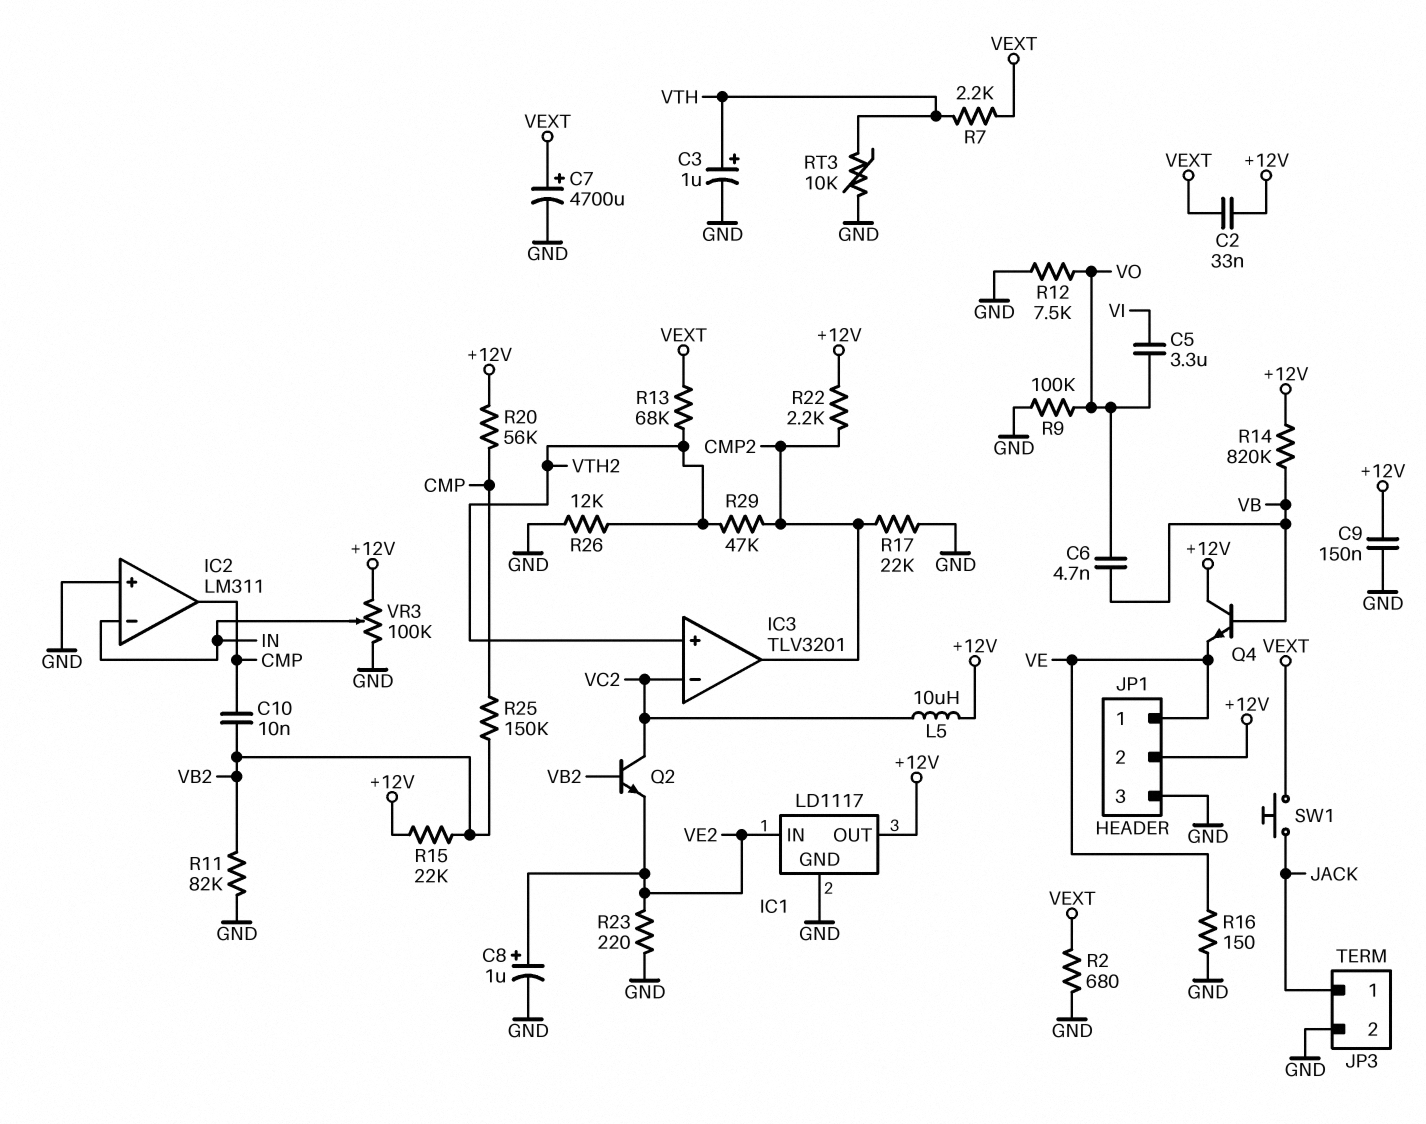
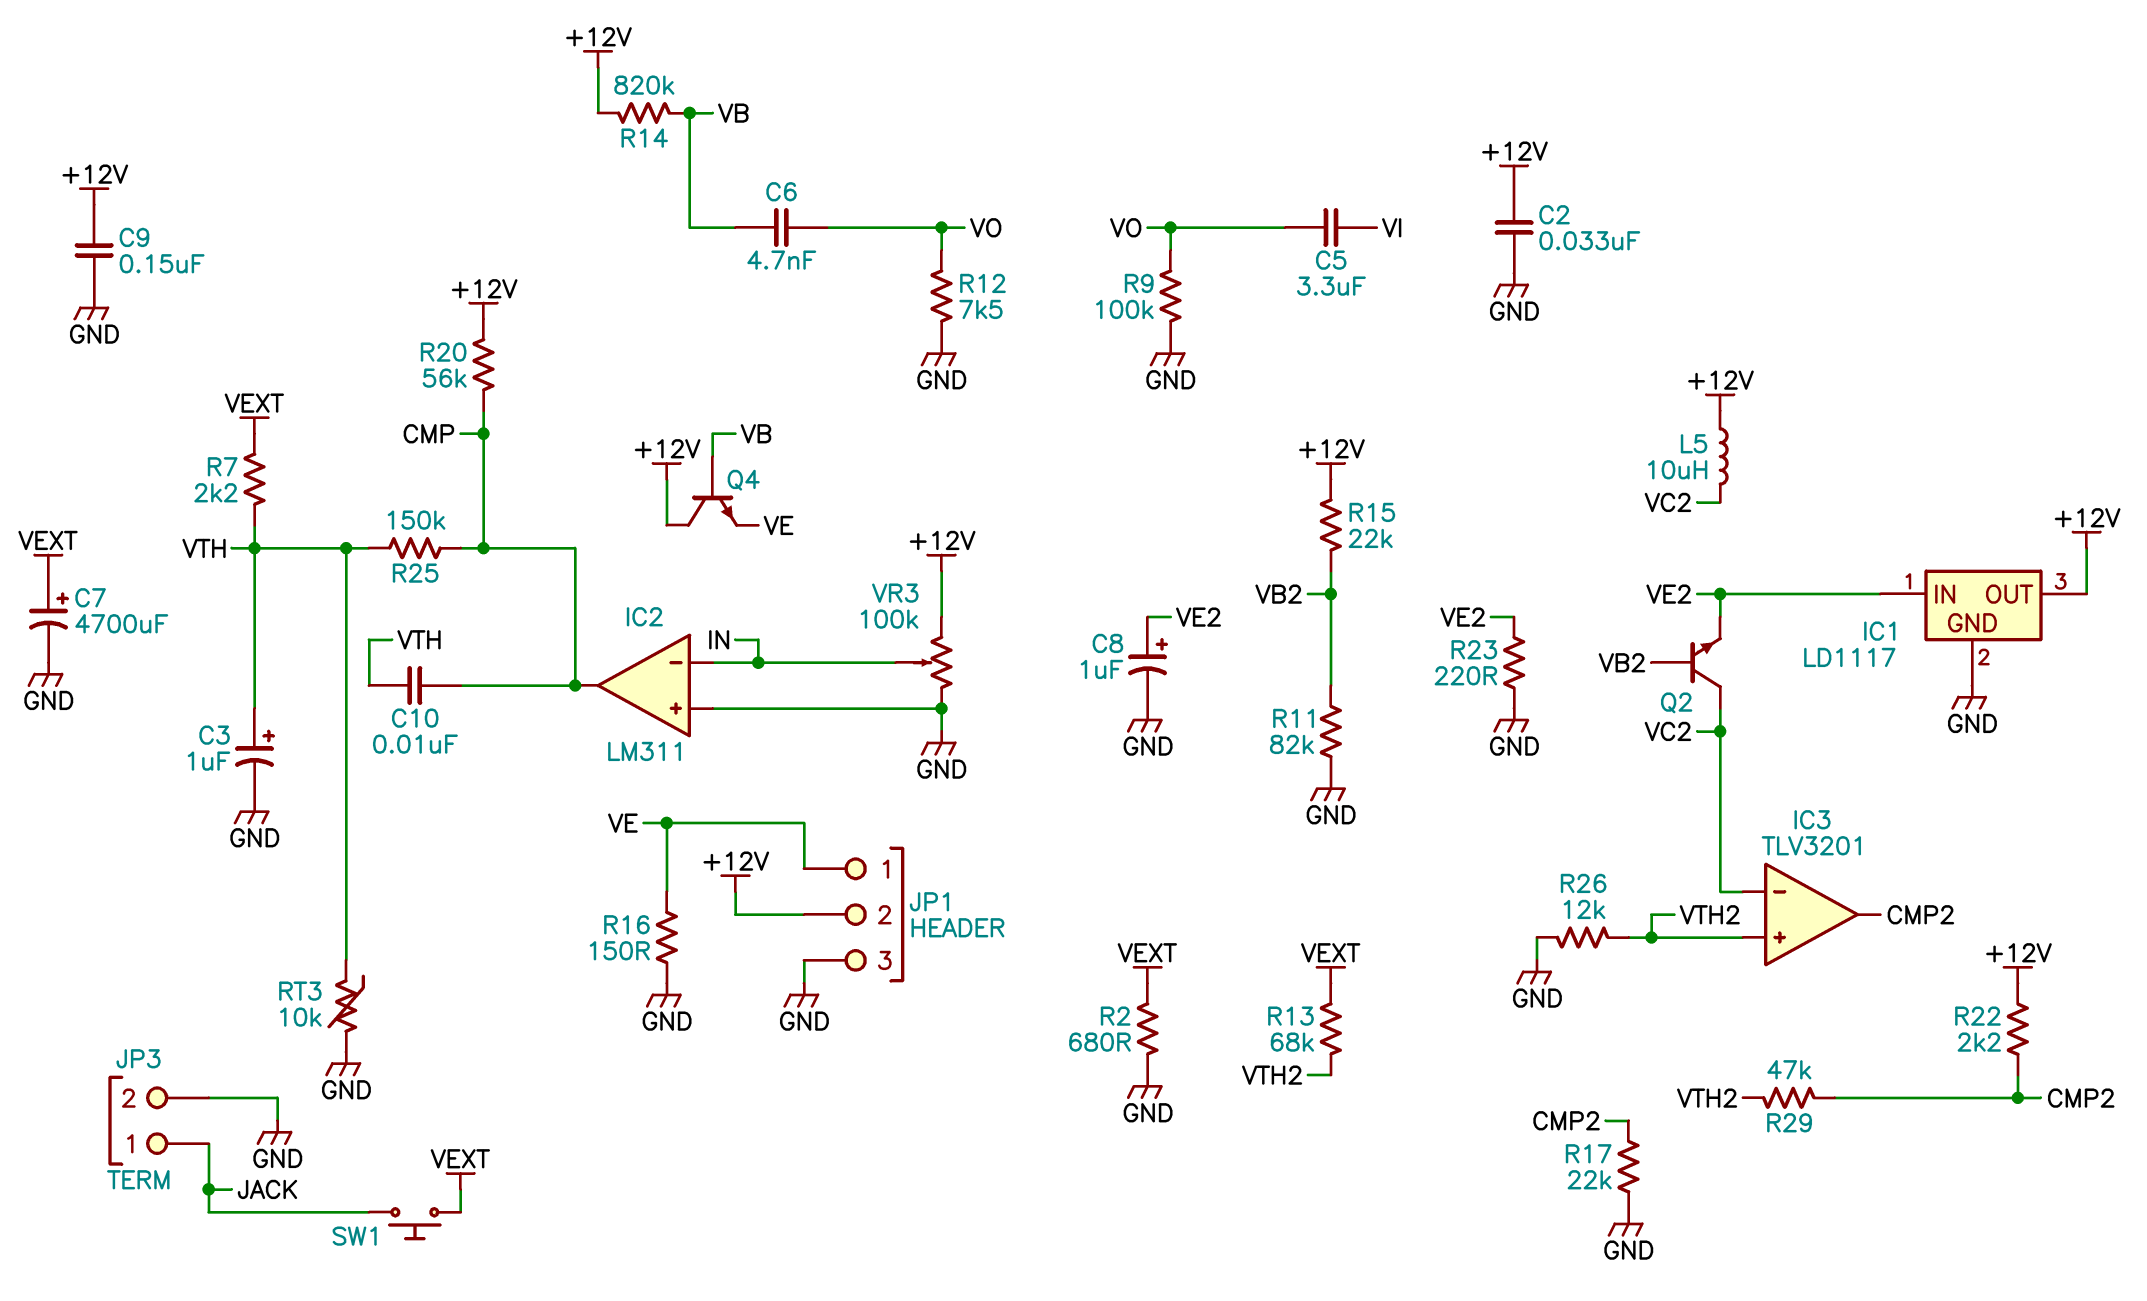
C2: 33nF (+12V, VEXT) -> 33nF (+12V, GND)
C10: 10nF (CMP, VB2) -> 10nF (CMP, VTH)
R25: 150k (CMP, VB2) -> 150k (CMP, VTH)

